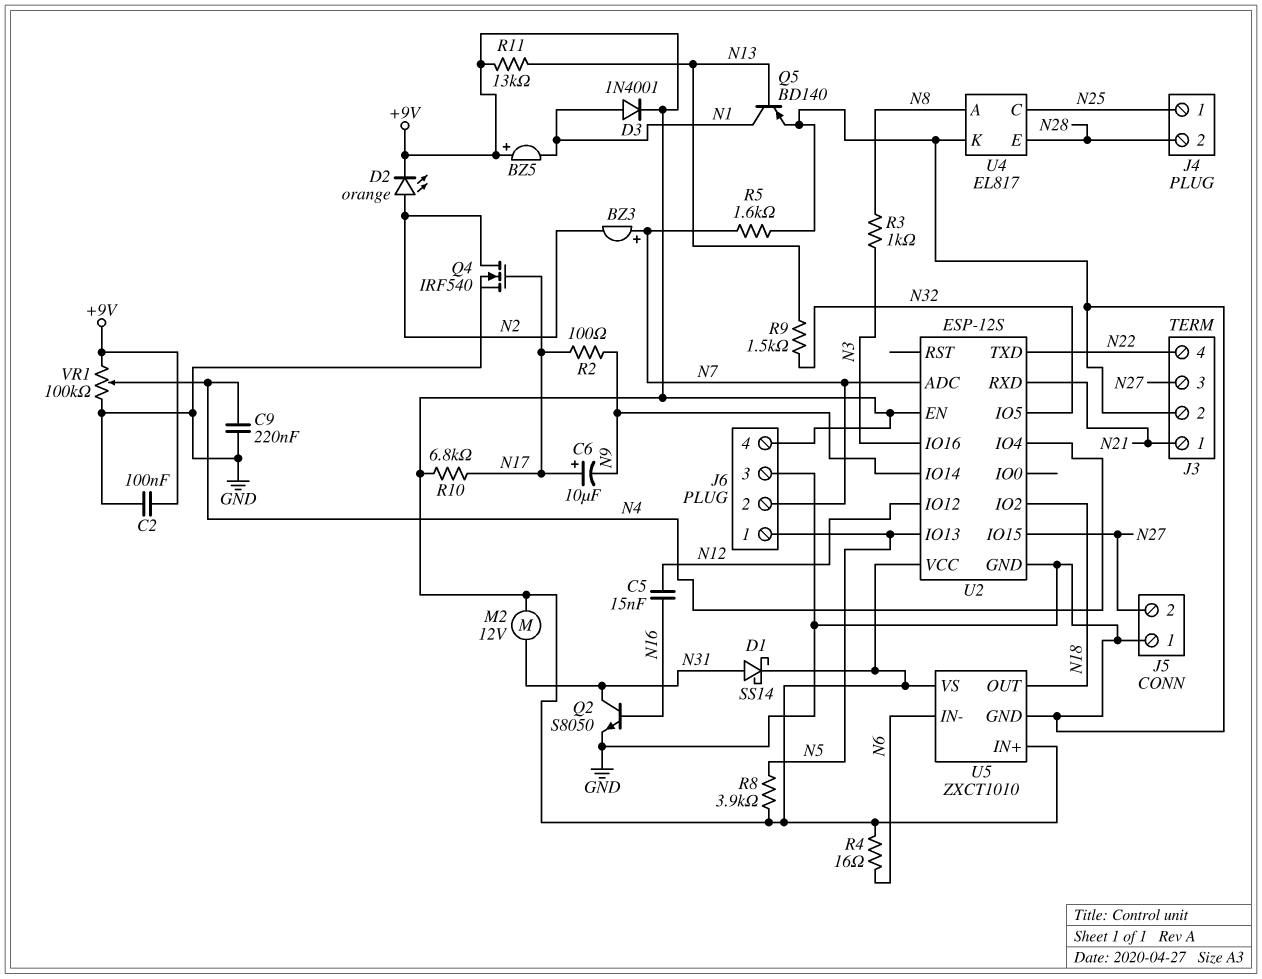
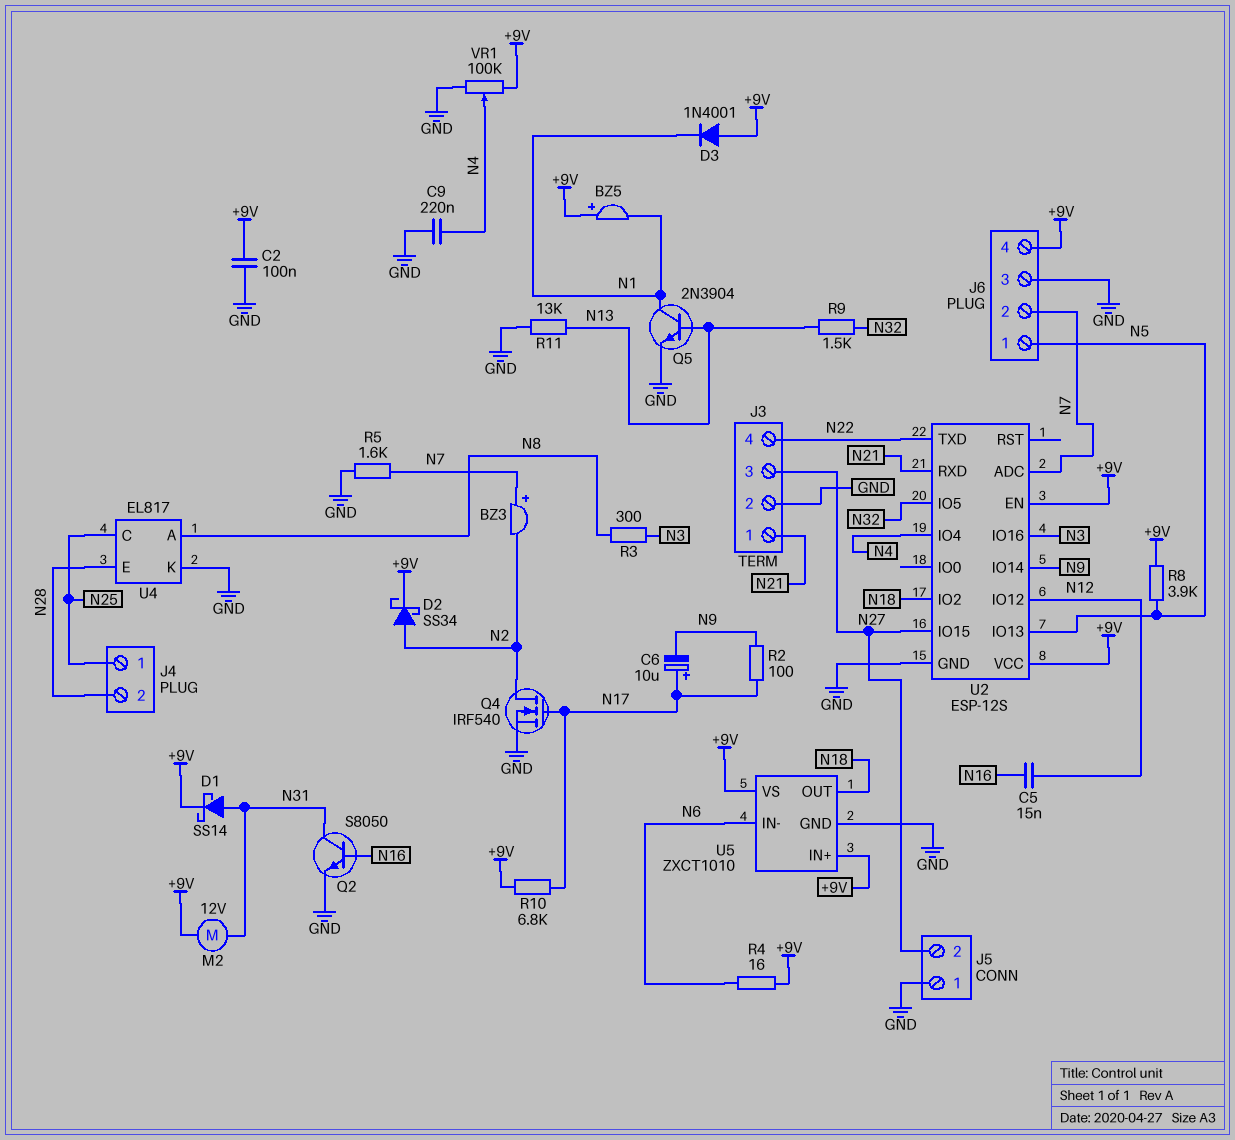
D2: LED orange (A N2, K +9V) -> schottky SS34 (A N2, K +9V)
D3: diode 1N4001 (A N1, K +9V) -> diode 1N4001 (A +9V, K N1)
Q5: PNP BD140 (B N13, C N1, E GND) -> NPN 2N3904 (B N13, C N1, E GND)
R3: 1k (N3, N8) -> 300 (N3, N8)
R11: 13k (+9V, N13) -> 13k (GND, N13)

